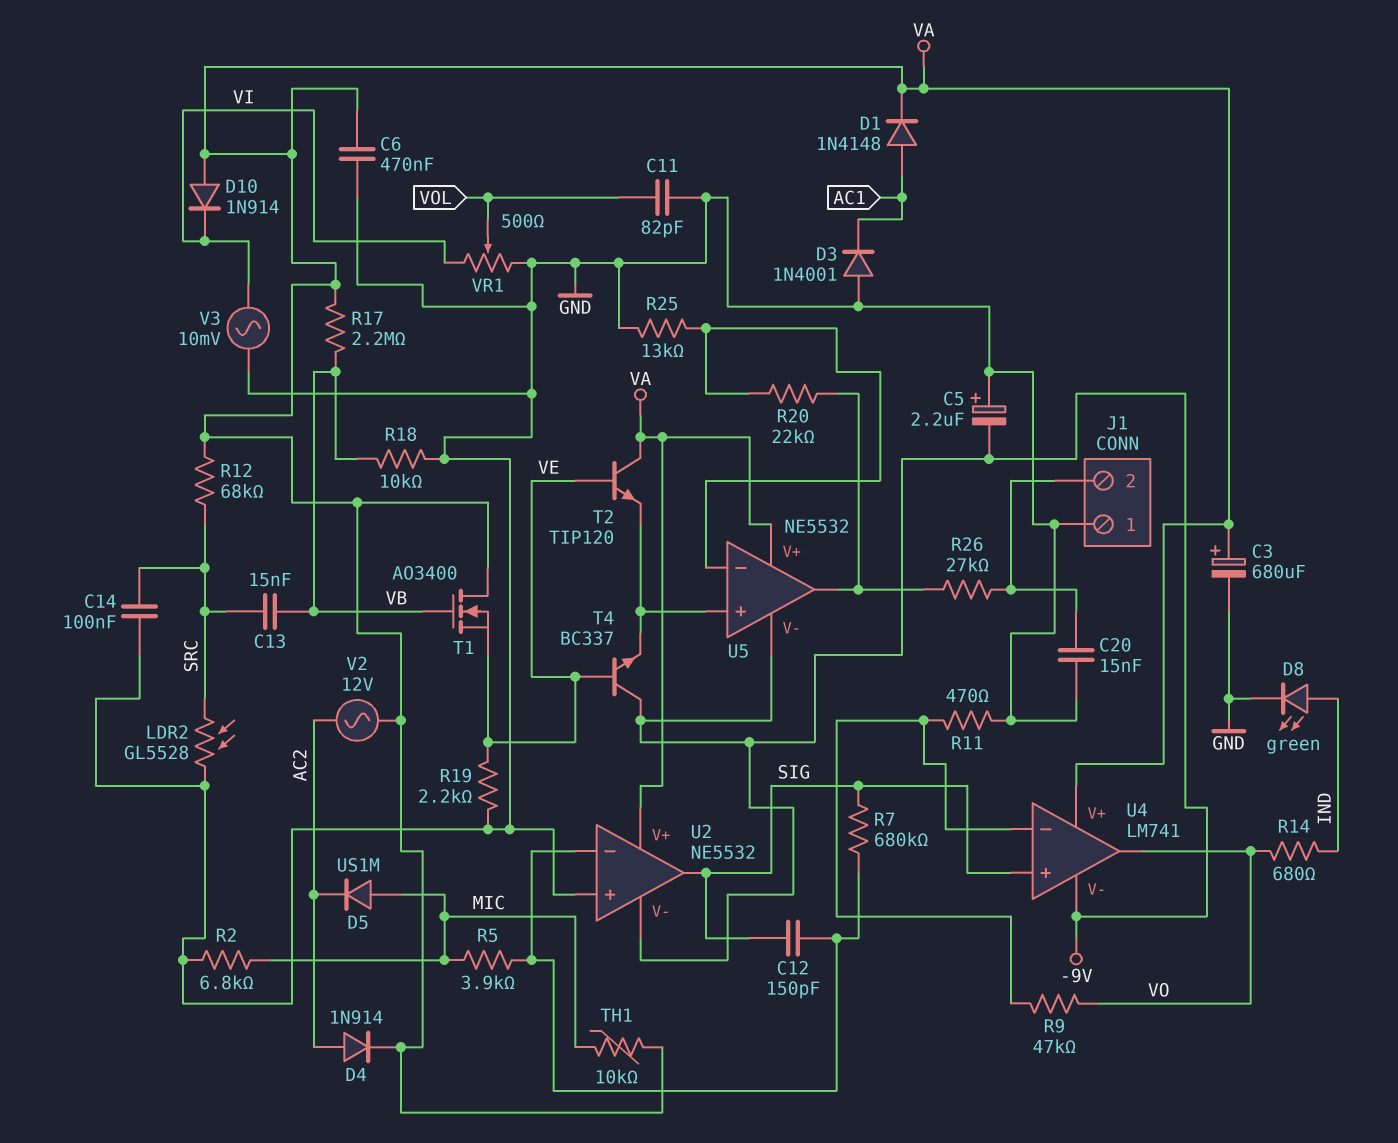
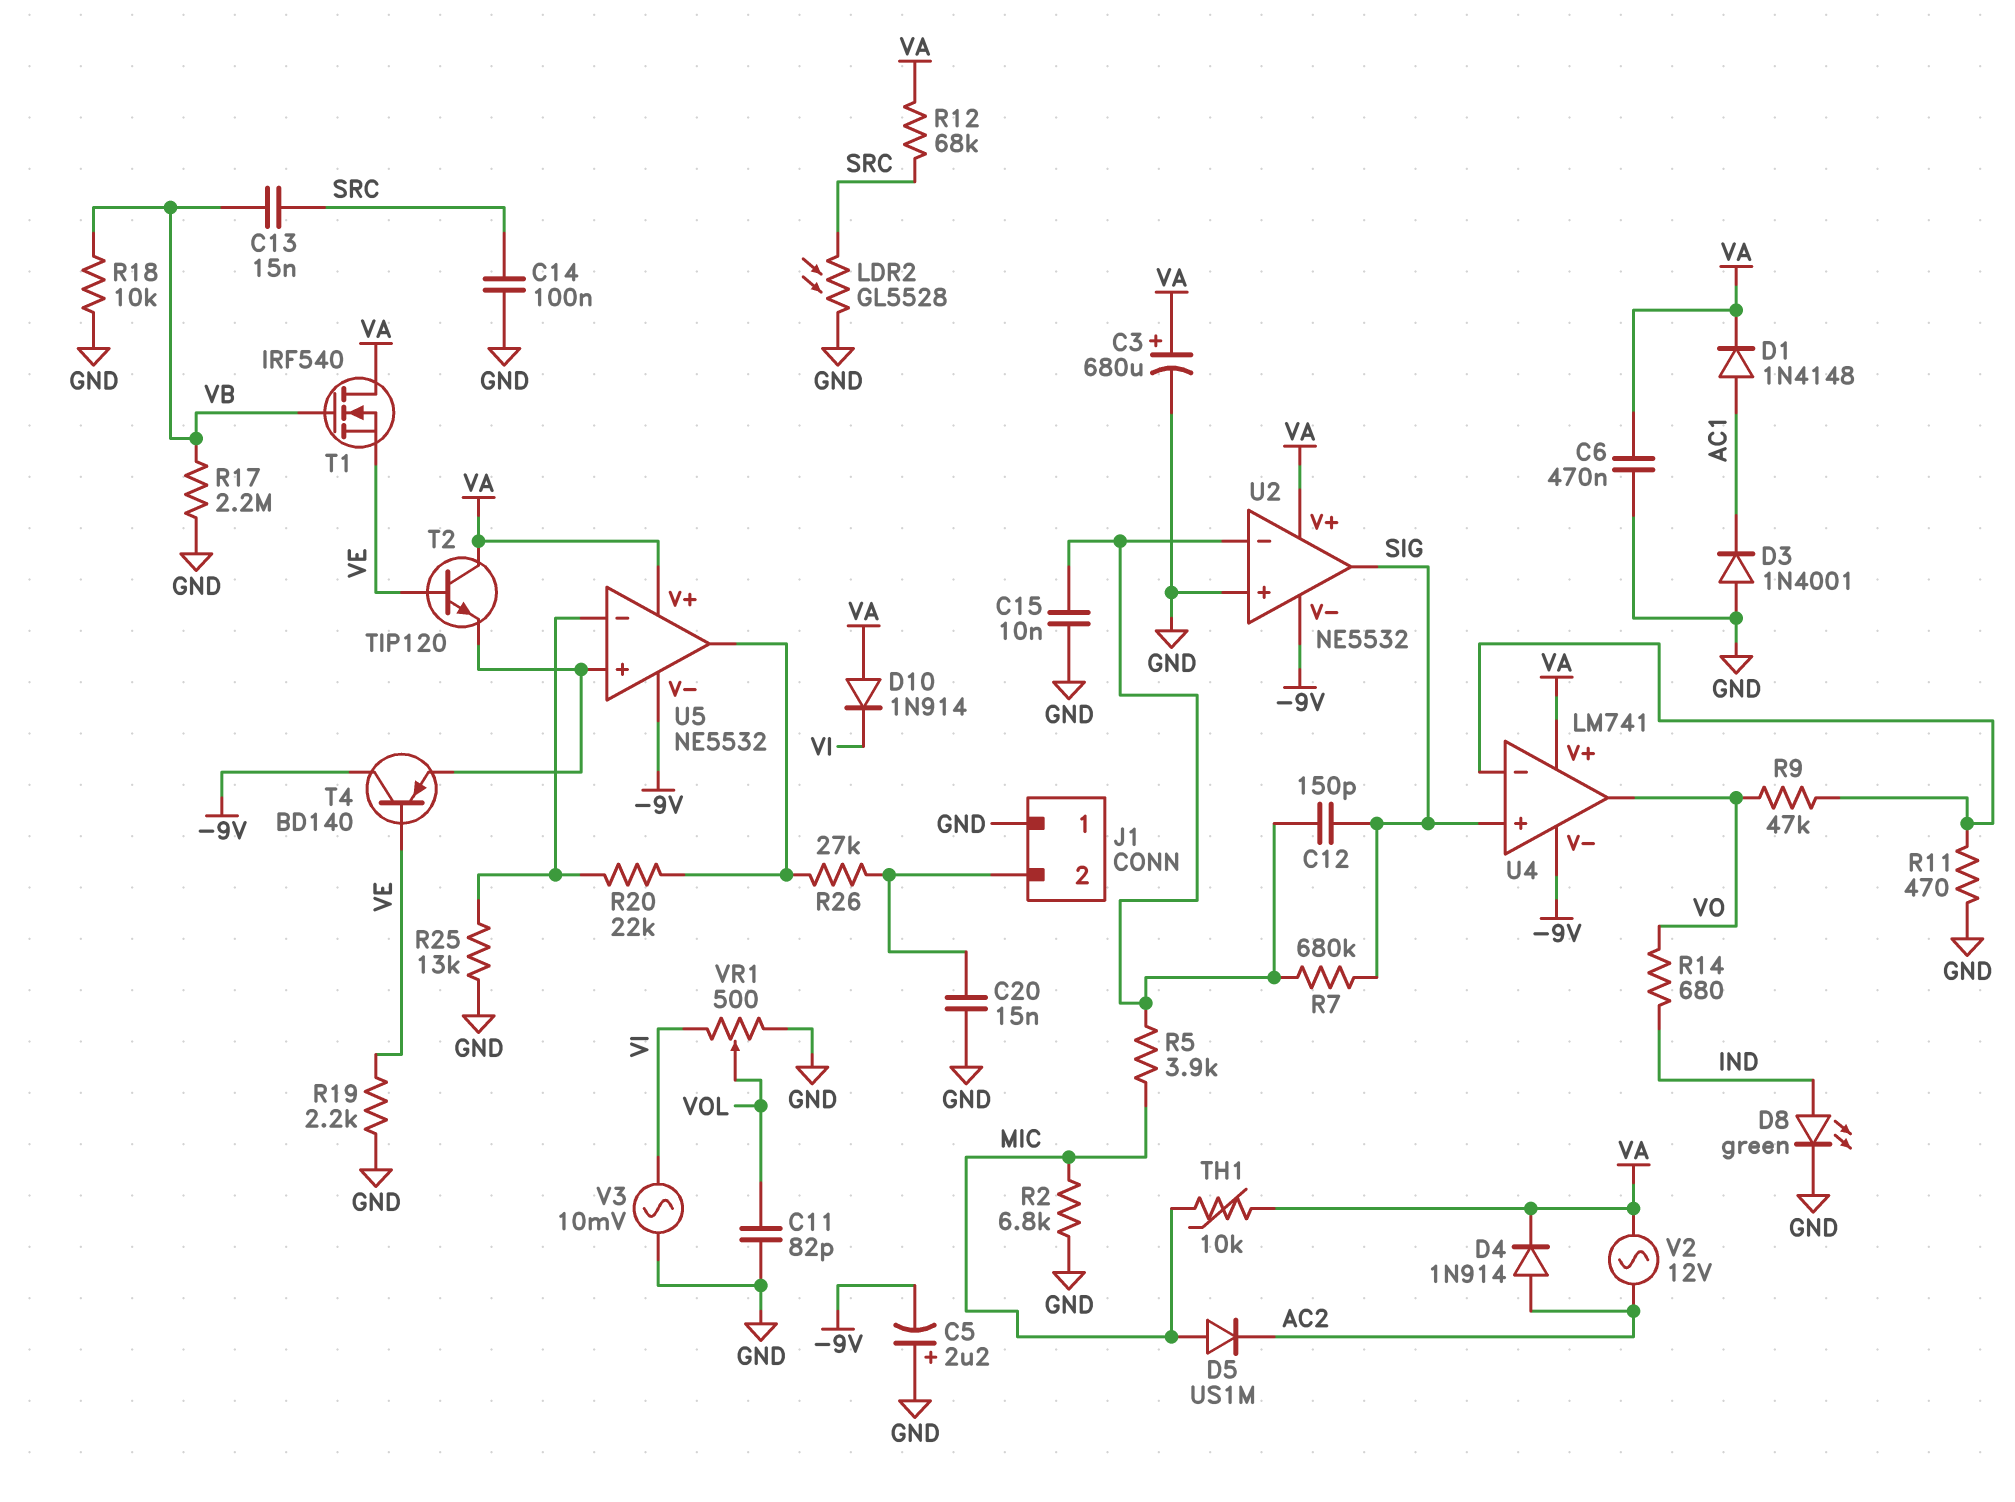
C15: none -> 10nF (GND, U2/in-)
R17: 2.2M (VA, VB) -> 2.2M (GND, VB)
T1: NMOS AO3400 (G VB, D VA, S VE) -> NMOS IRF540 (G VB, D VA, S VE)
T4: NPN BC337 (B VE, C -9V, E U5/in+) -> PNP BD140 (B VE, C -9V, E U5/in+)

